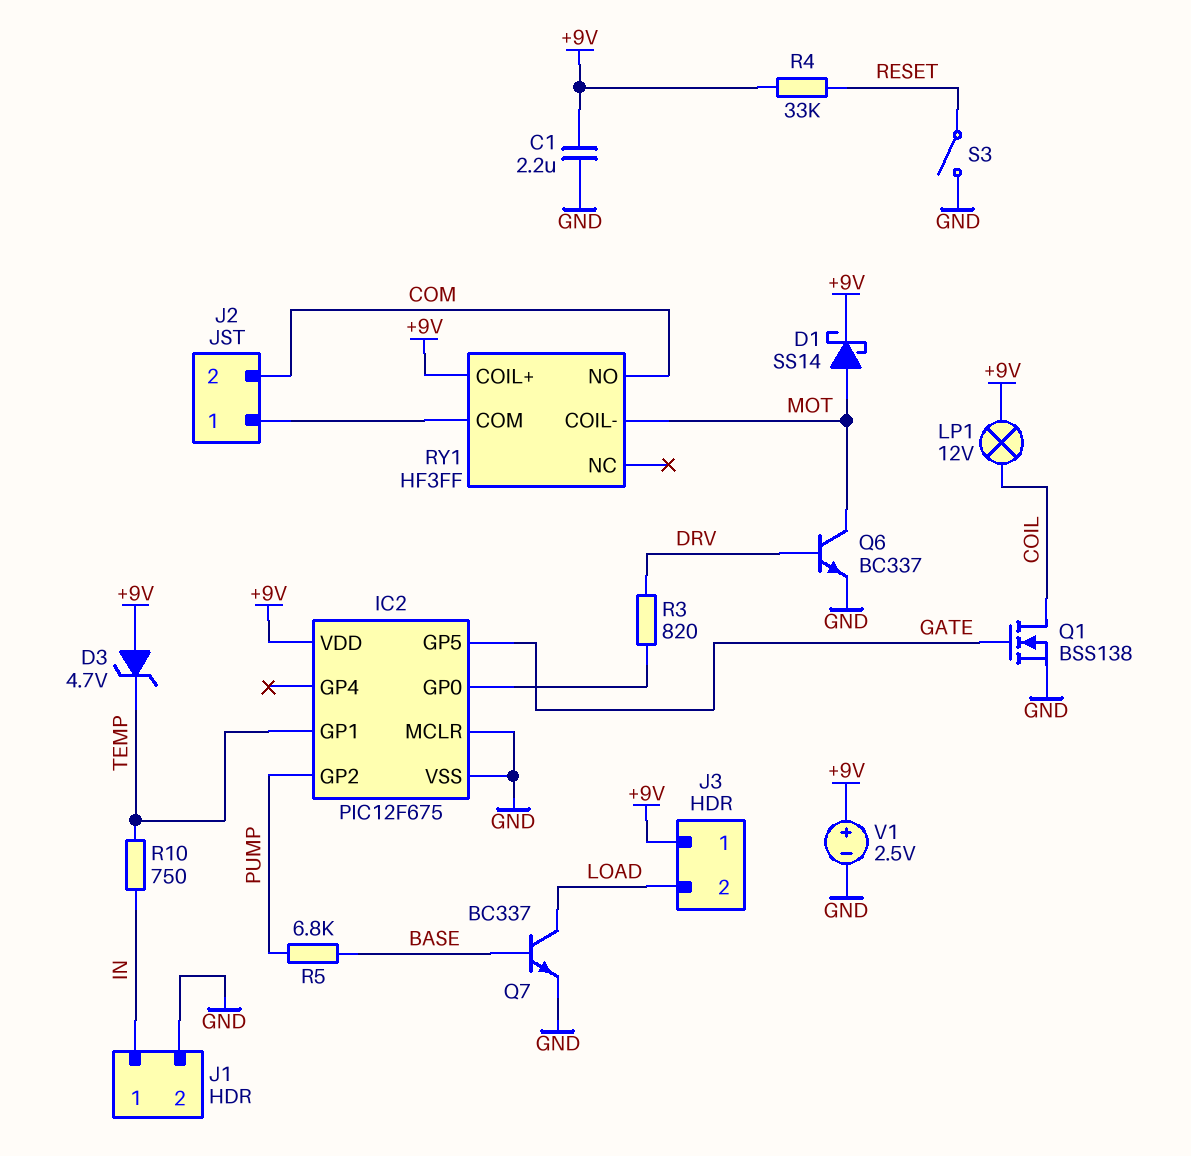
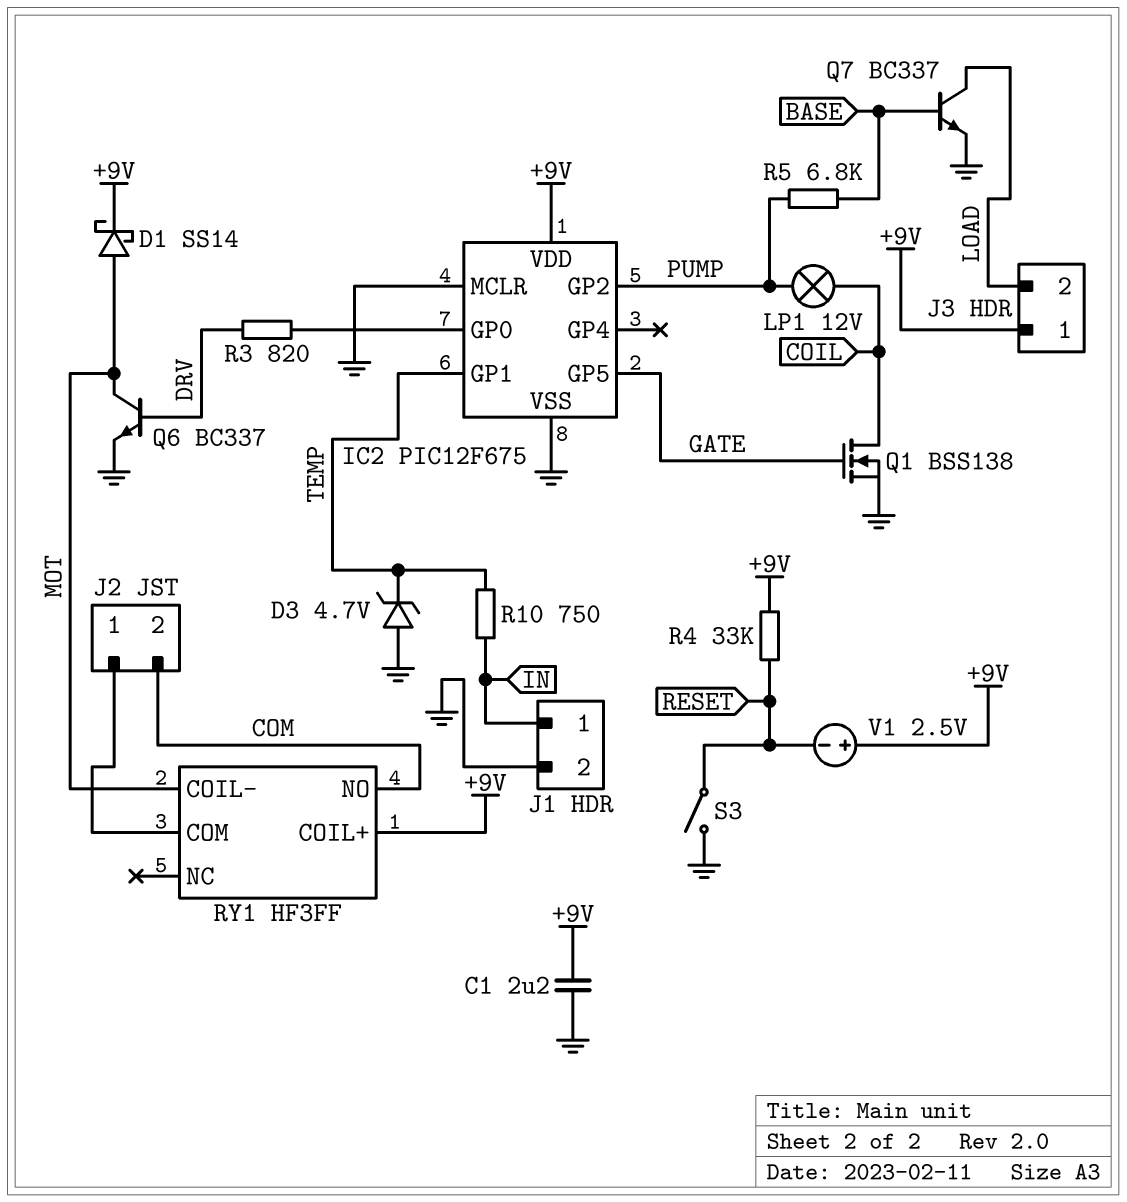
D3: zener 4.7V (A +9V, K TEMP) -> zener 4.7V (A GND, K TEMP)
LP1: lamp 12V (+9V, COIL) -> lamp 12V (COIL, PUMP)
V1: 2.5V (plus +9V, minus GND) -> 2.5V (plus +9V, minus RESET)

